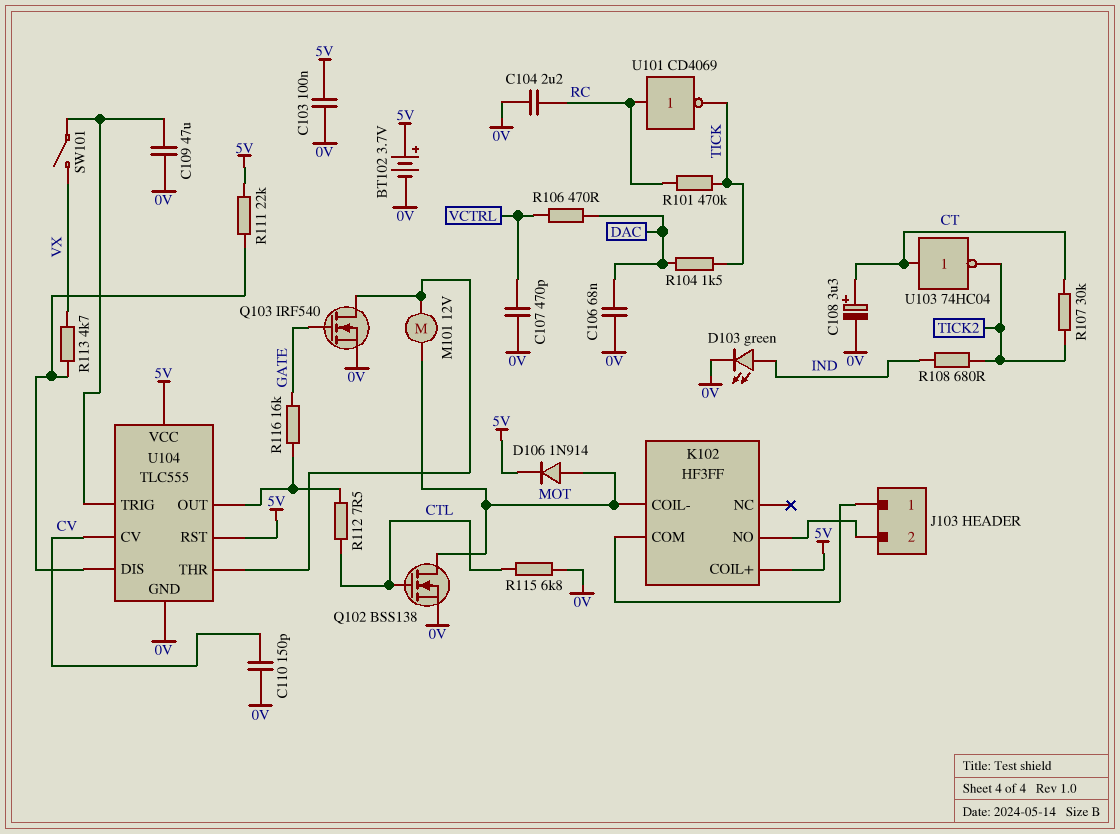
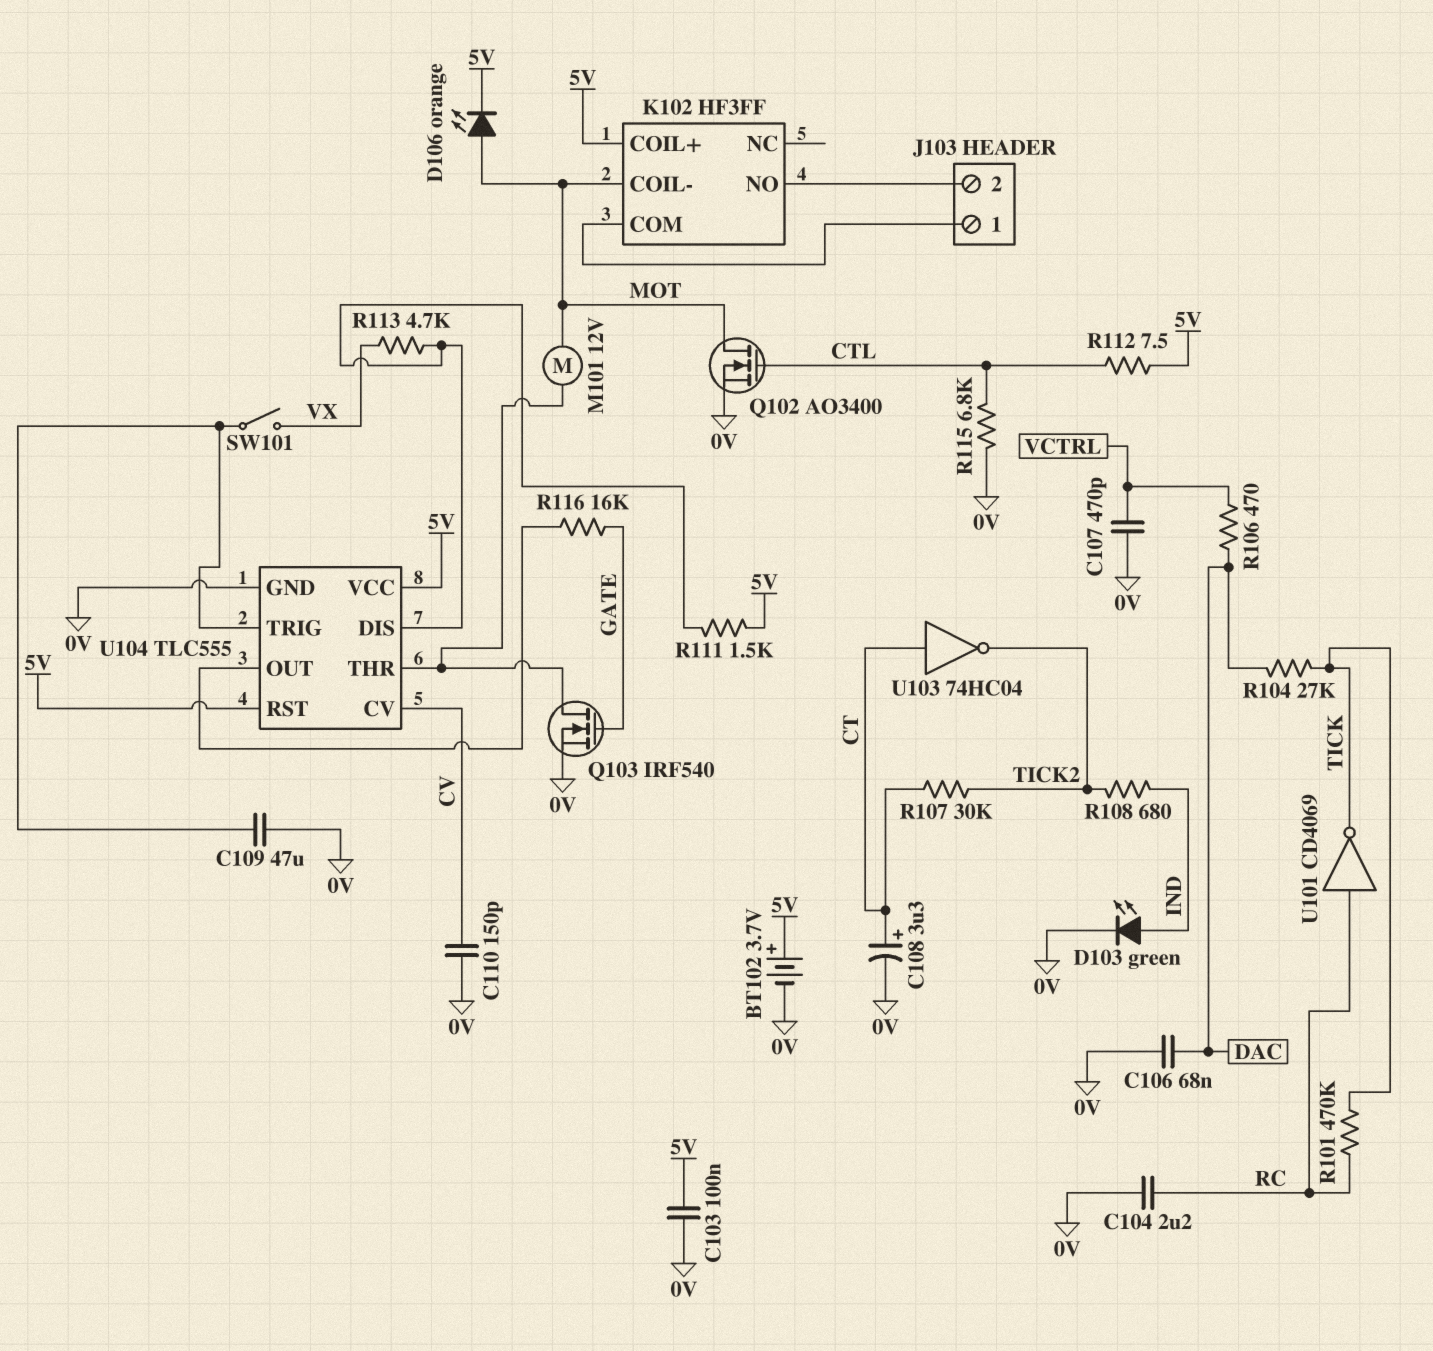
D106: diode 1N914 (A MOT, K 5V) -> LED orange (A MOT, K 5V)
Q102: NMOS BSS138 (G CTL, D MOT, S 0V) -> NMOS AO3400 (G CTL, D MOT, S 0V)
R104: 1.5k (DAC, TICK) -> 27k (DAC, TICK)
R111: 22k (5V, U104/DIS) -> 1.5k (5V, U104/DIS)
R112: 7.5 (CTL, U104/OUT) -> 7.5 (5V, CTL)

